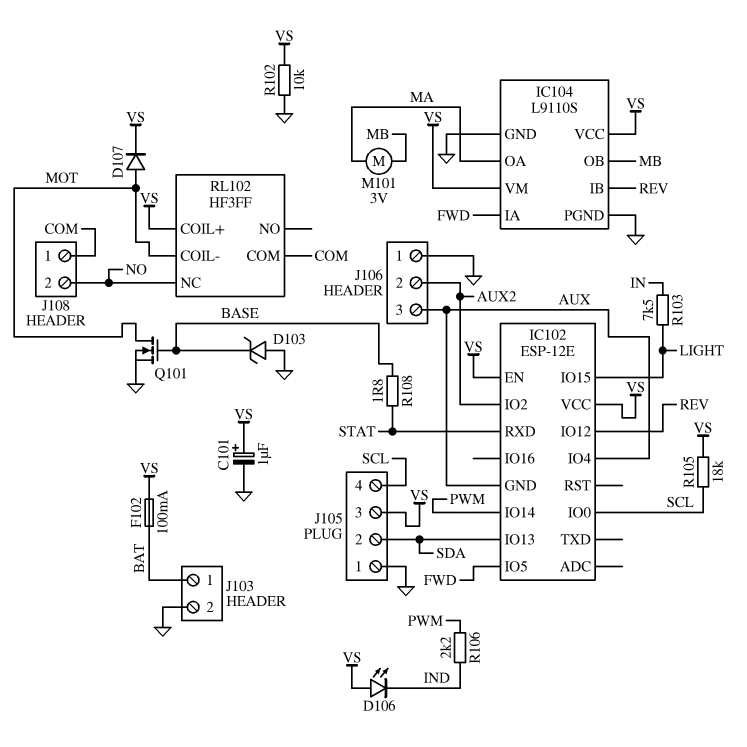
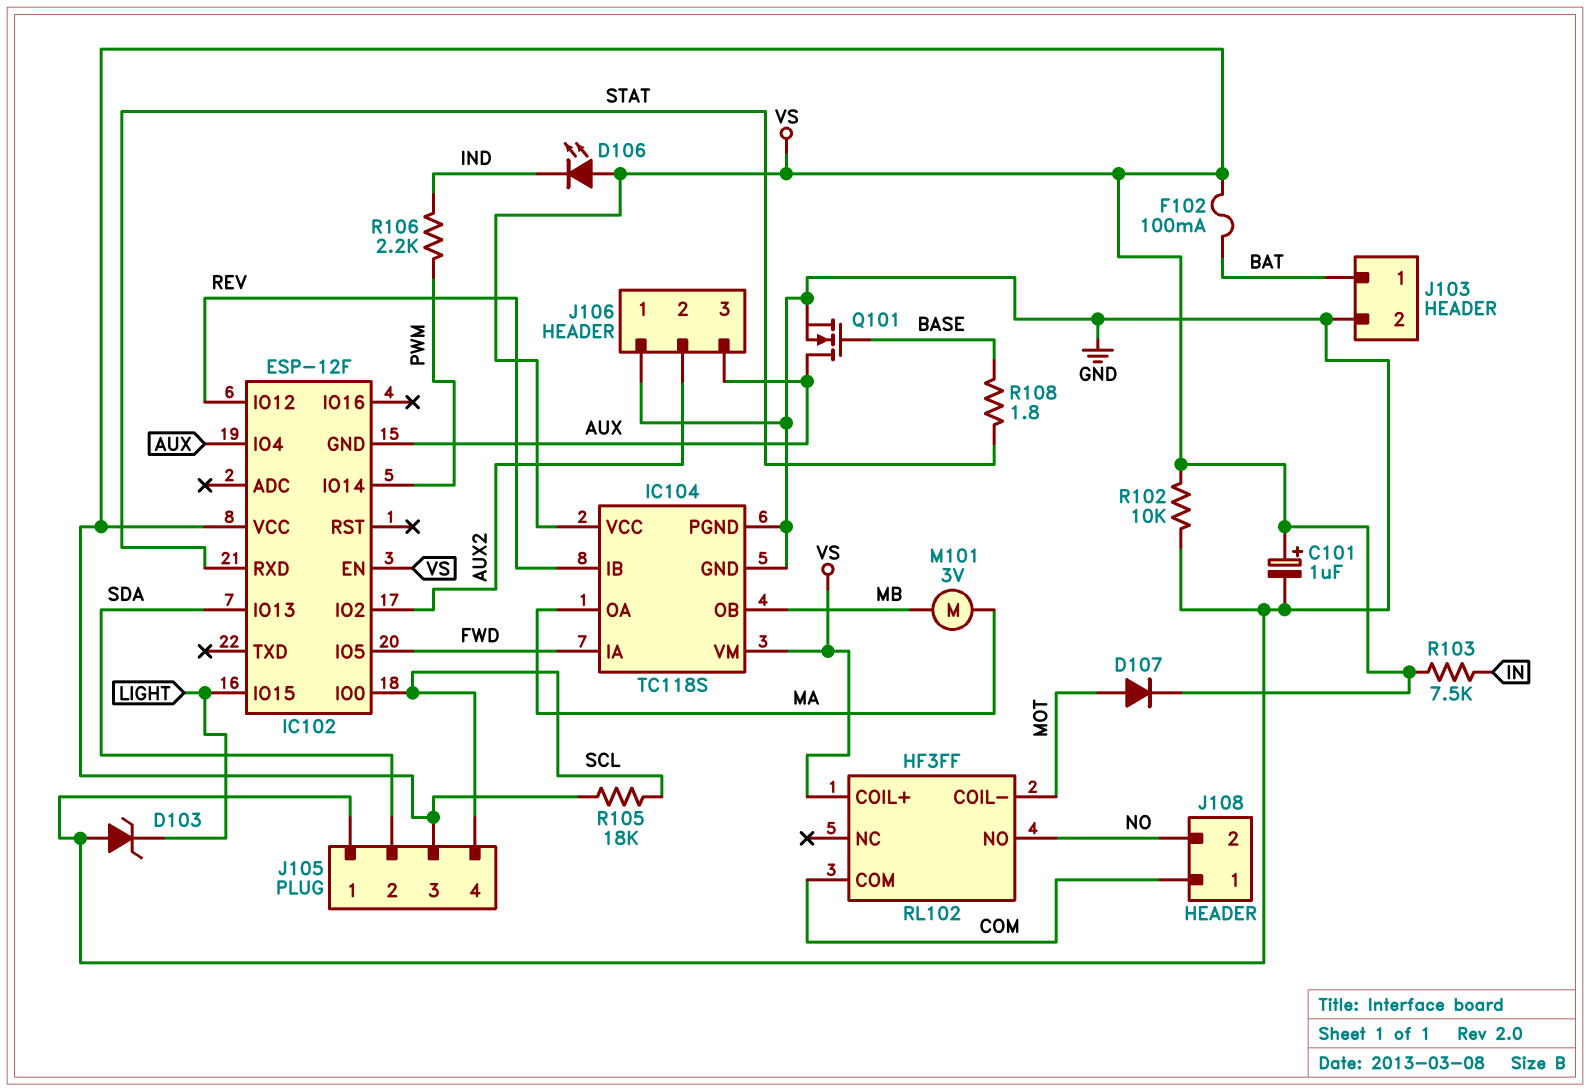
D103: zener (A GND, K BASE) -> zener (A GND, K LIGHT)
IC102: ESP-12E -> ESP-12F
IC104: L9110S -> TC118S
Q101: NMOS (G BASE, D MOT, S GND) -> NMOS (G BASE, D AUX, S GND)
R103: 7.5k (IN, LIGHT) -> 7.5k (IN, VS)
RL102 pin NC: NO -> none
RL102 pin NO: none -> NO

